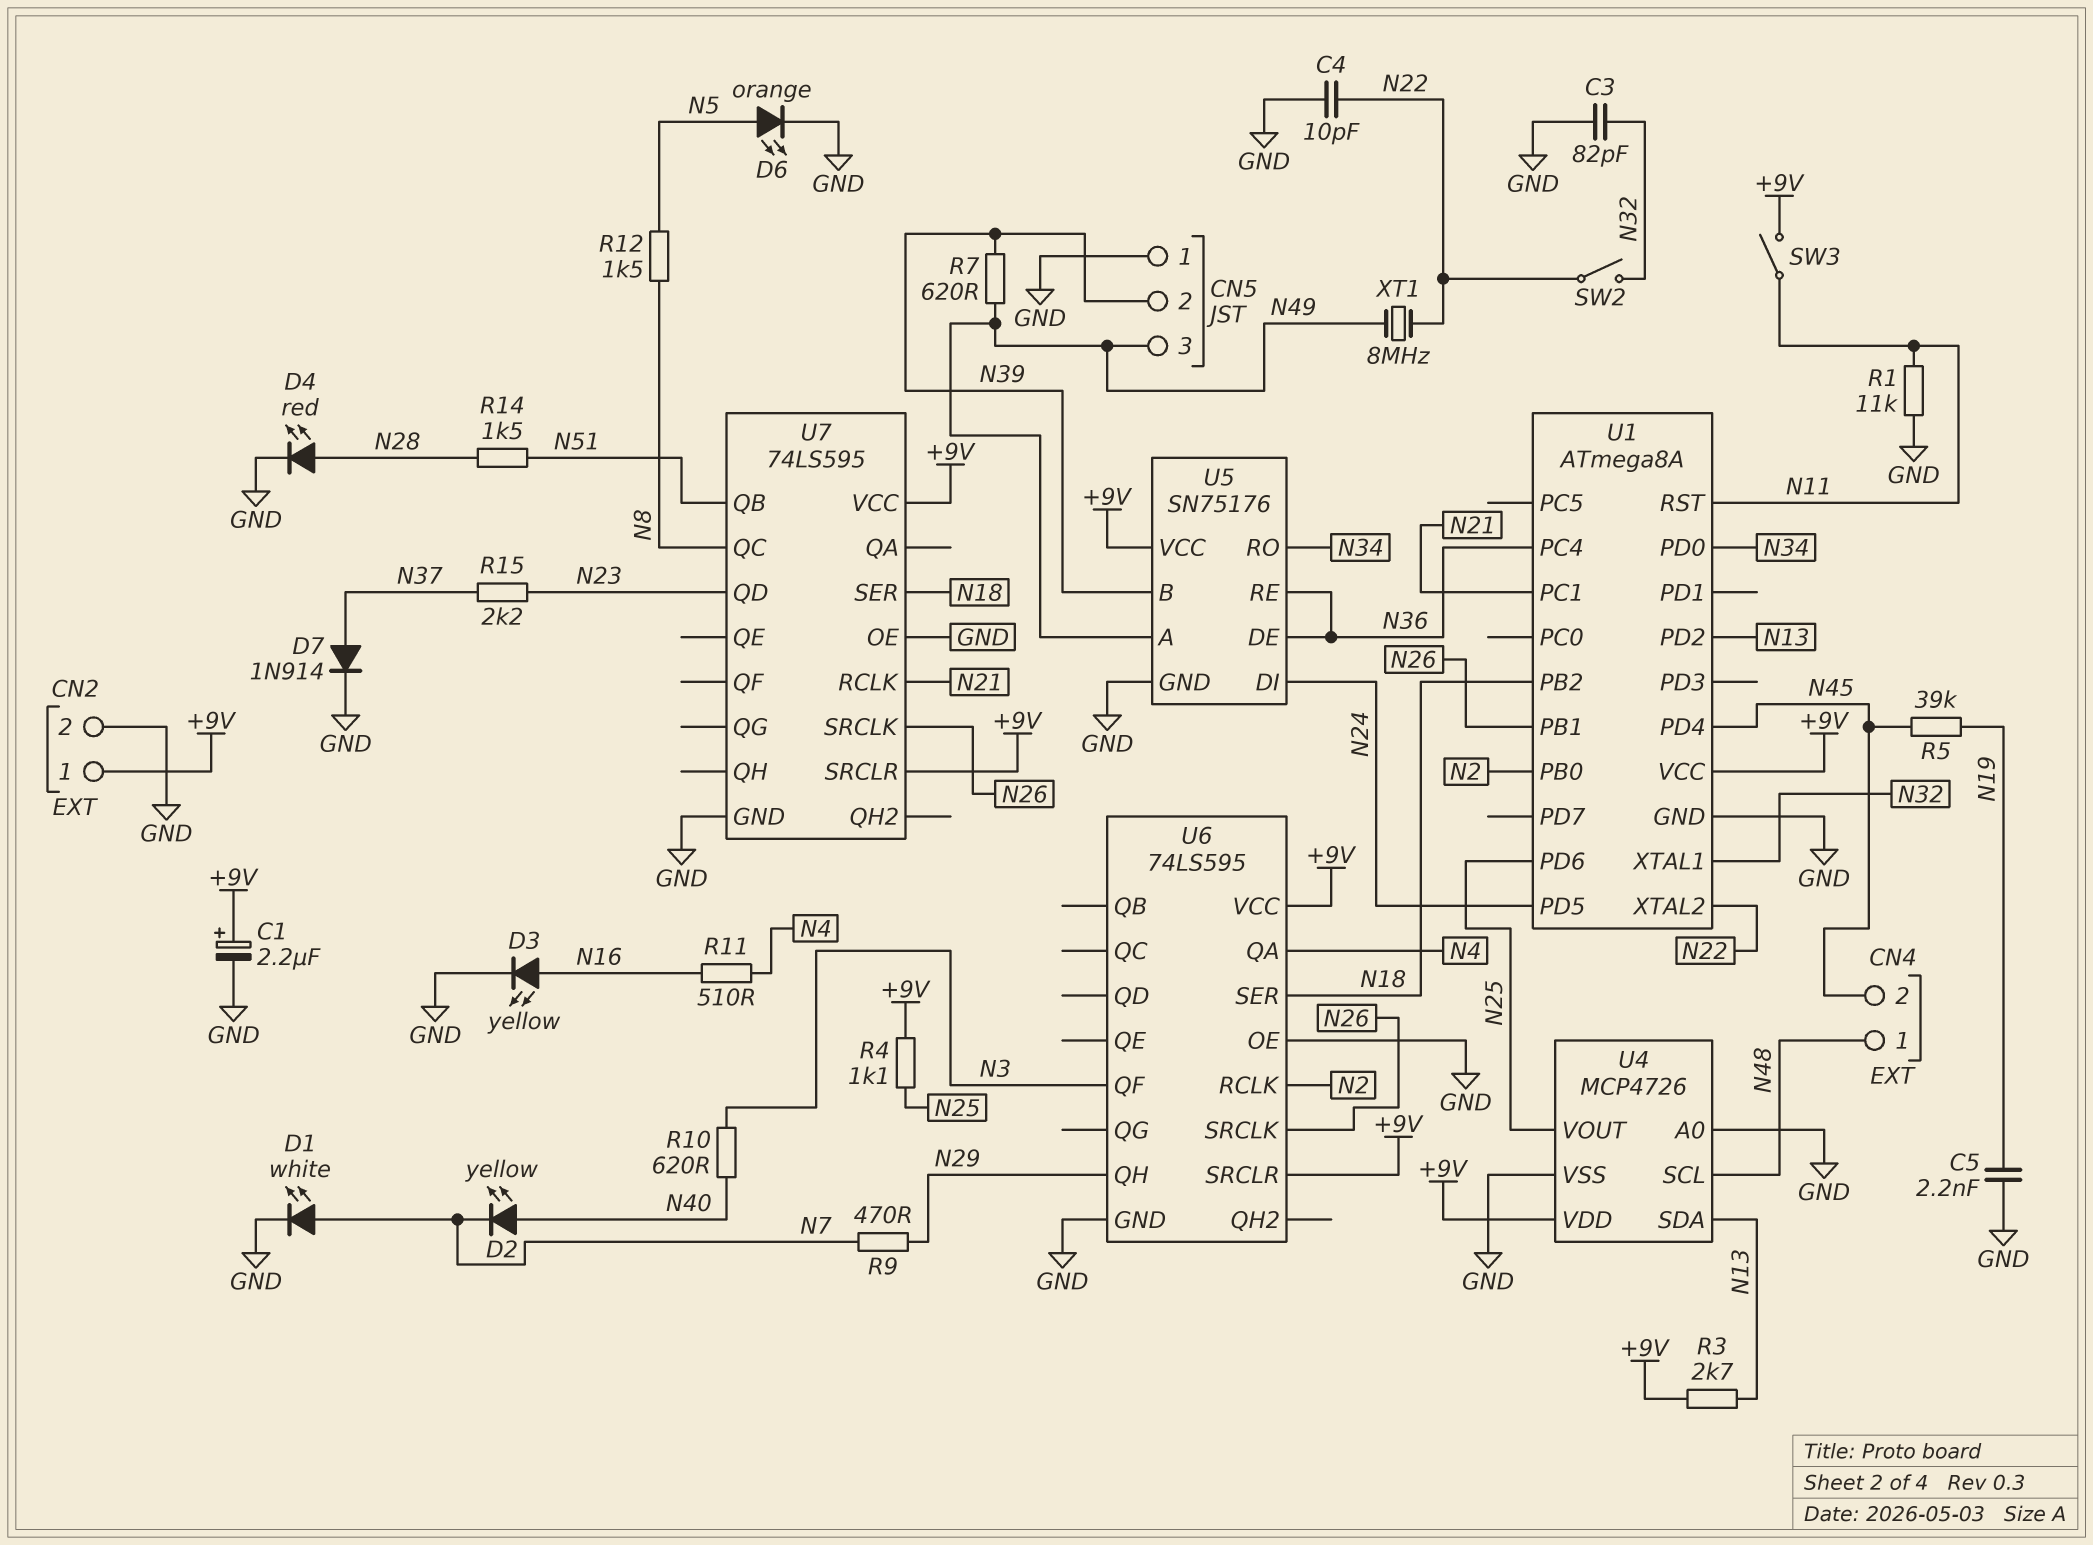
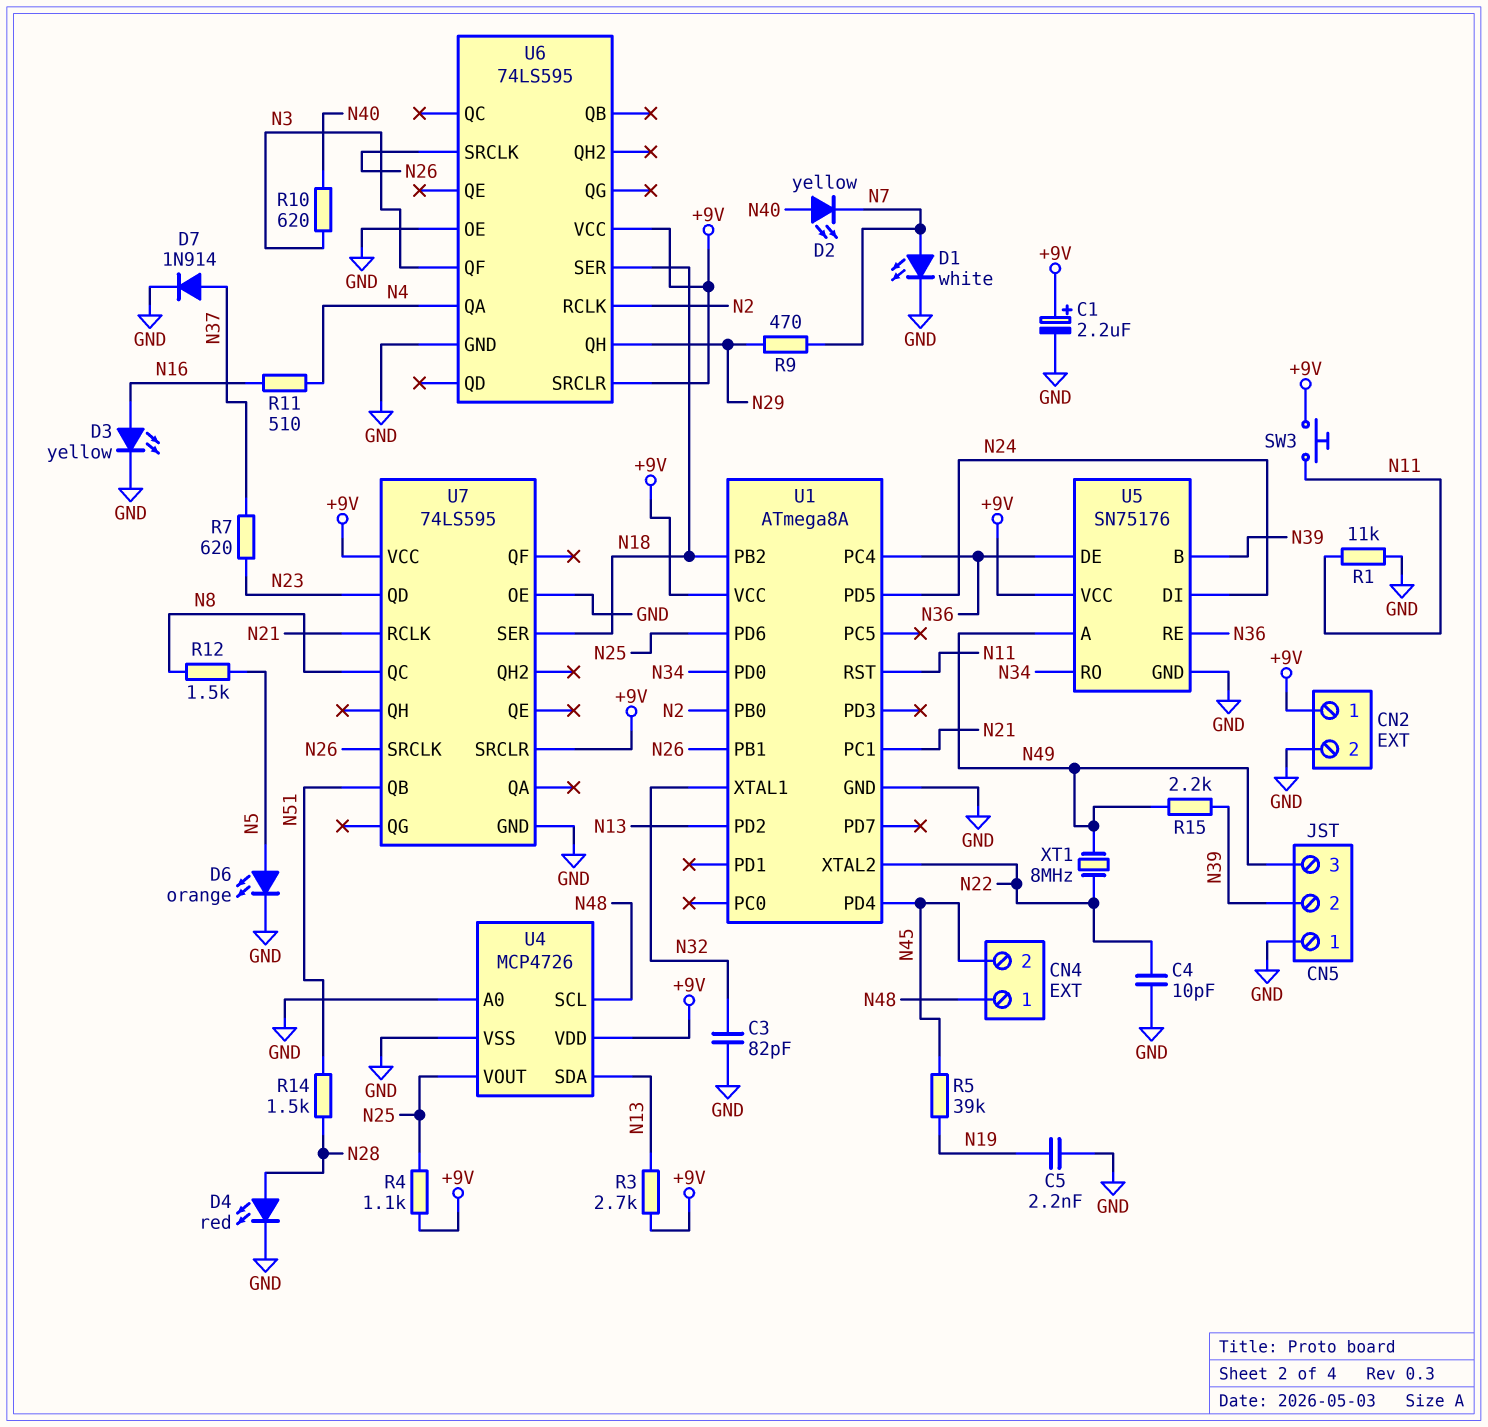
R7: 620 (N39, N49) -> 620 (N23, N37)
R15: 2.2k (N23, N37) -> 2.2k (N39, N49)
SW2: switch (N22, N32) -> none
SW3: switch (+9V, N11) -> button (+9V, N11)

